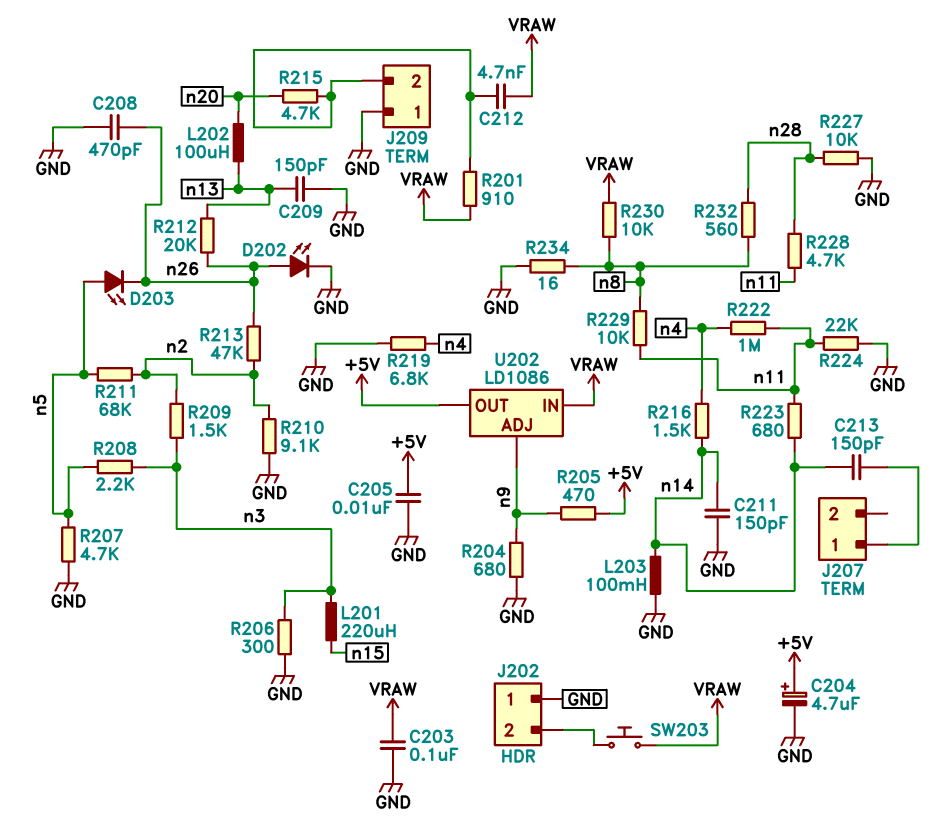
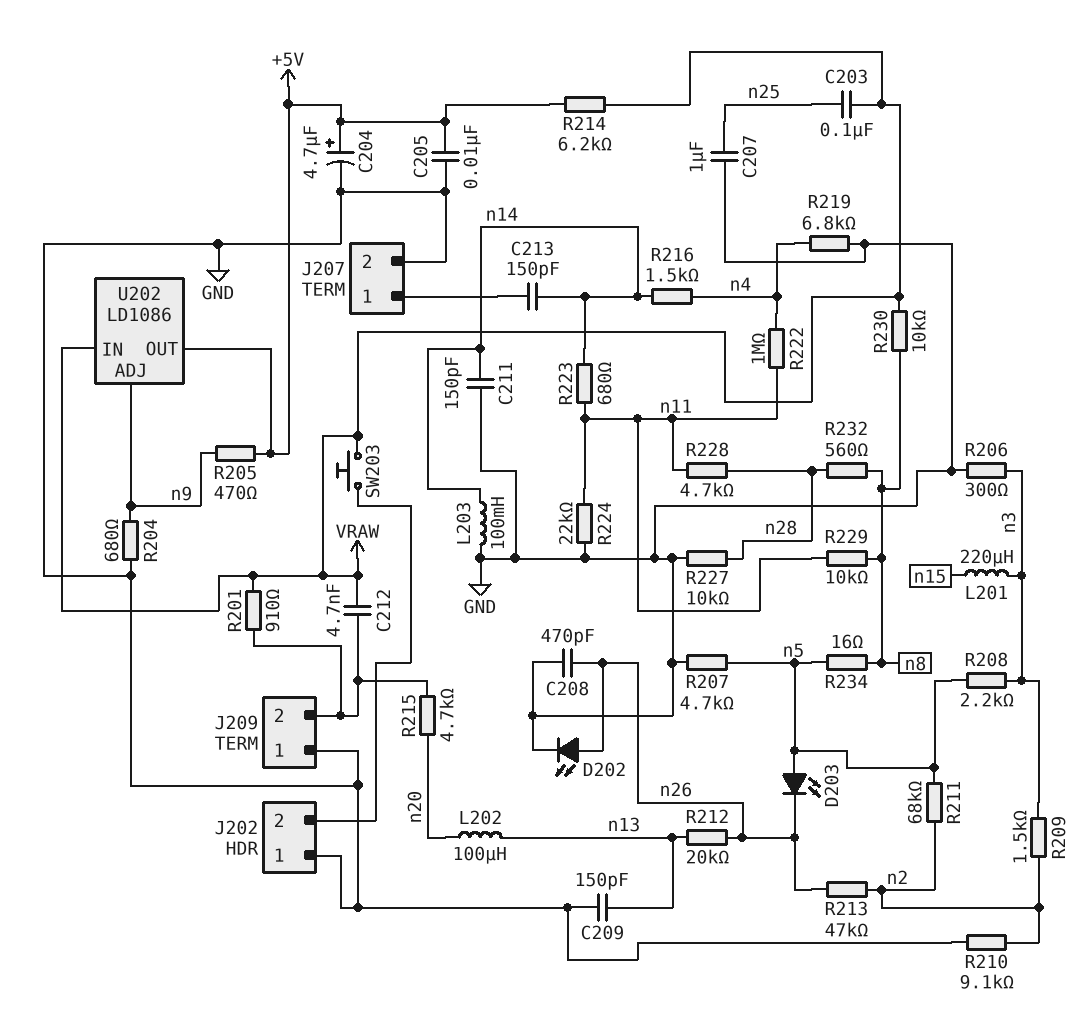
C203: 100nF (GND, VRAW) -> 100nF (VRAW, n25)
C207: none -> 1uF (GND, n25)
J207 pin 2: none -> GND
R214: none -> 6.2k (+5V, VRAW)
R234: 16 (GND, n8) -> 16 (n5, n8)

